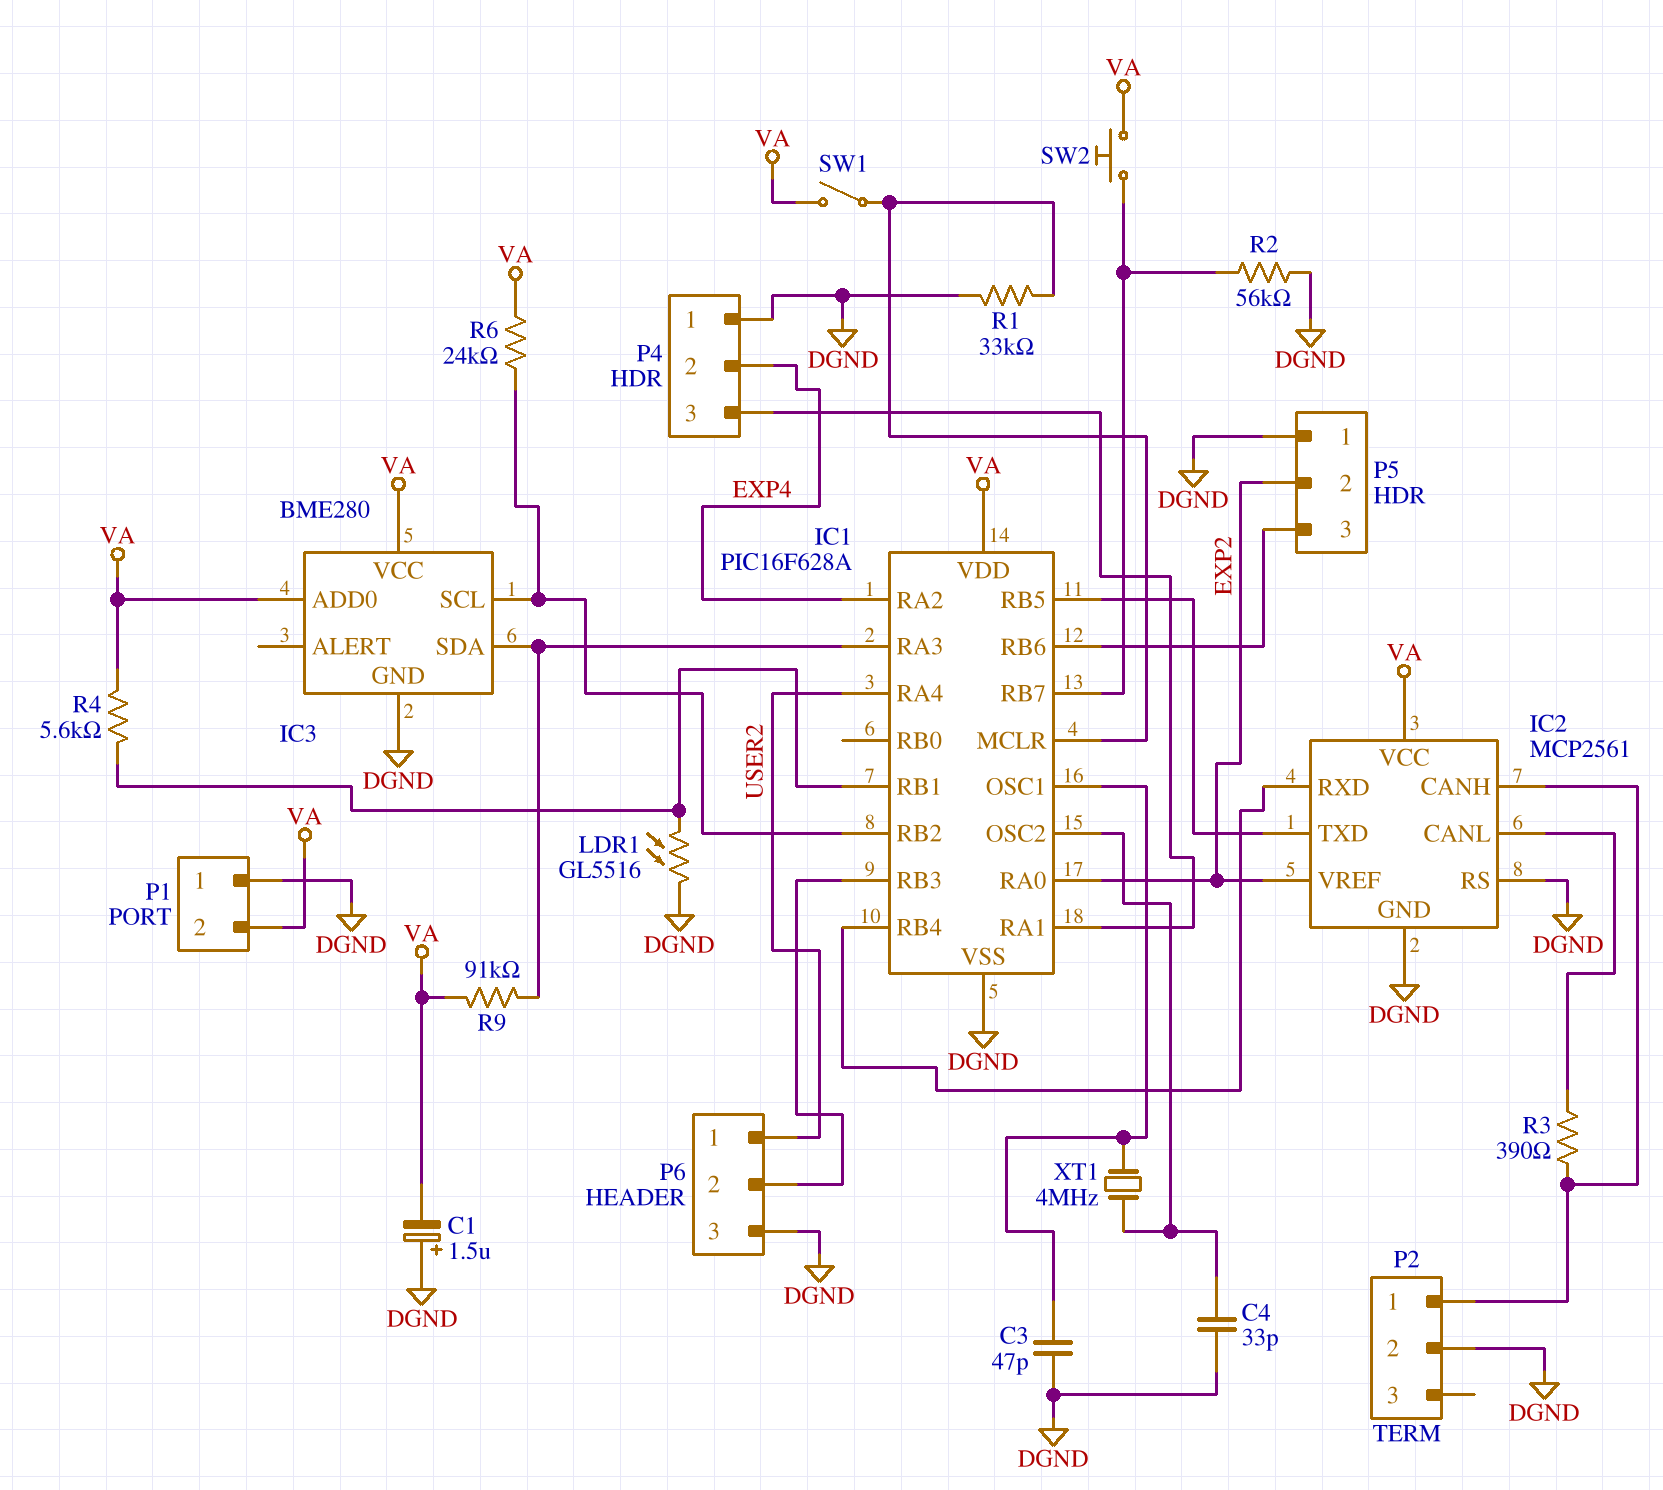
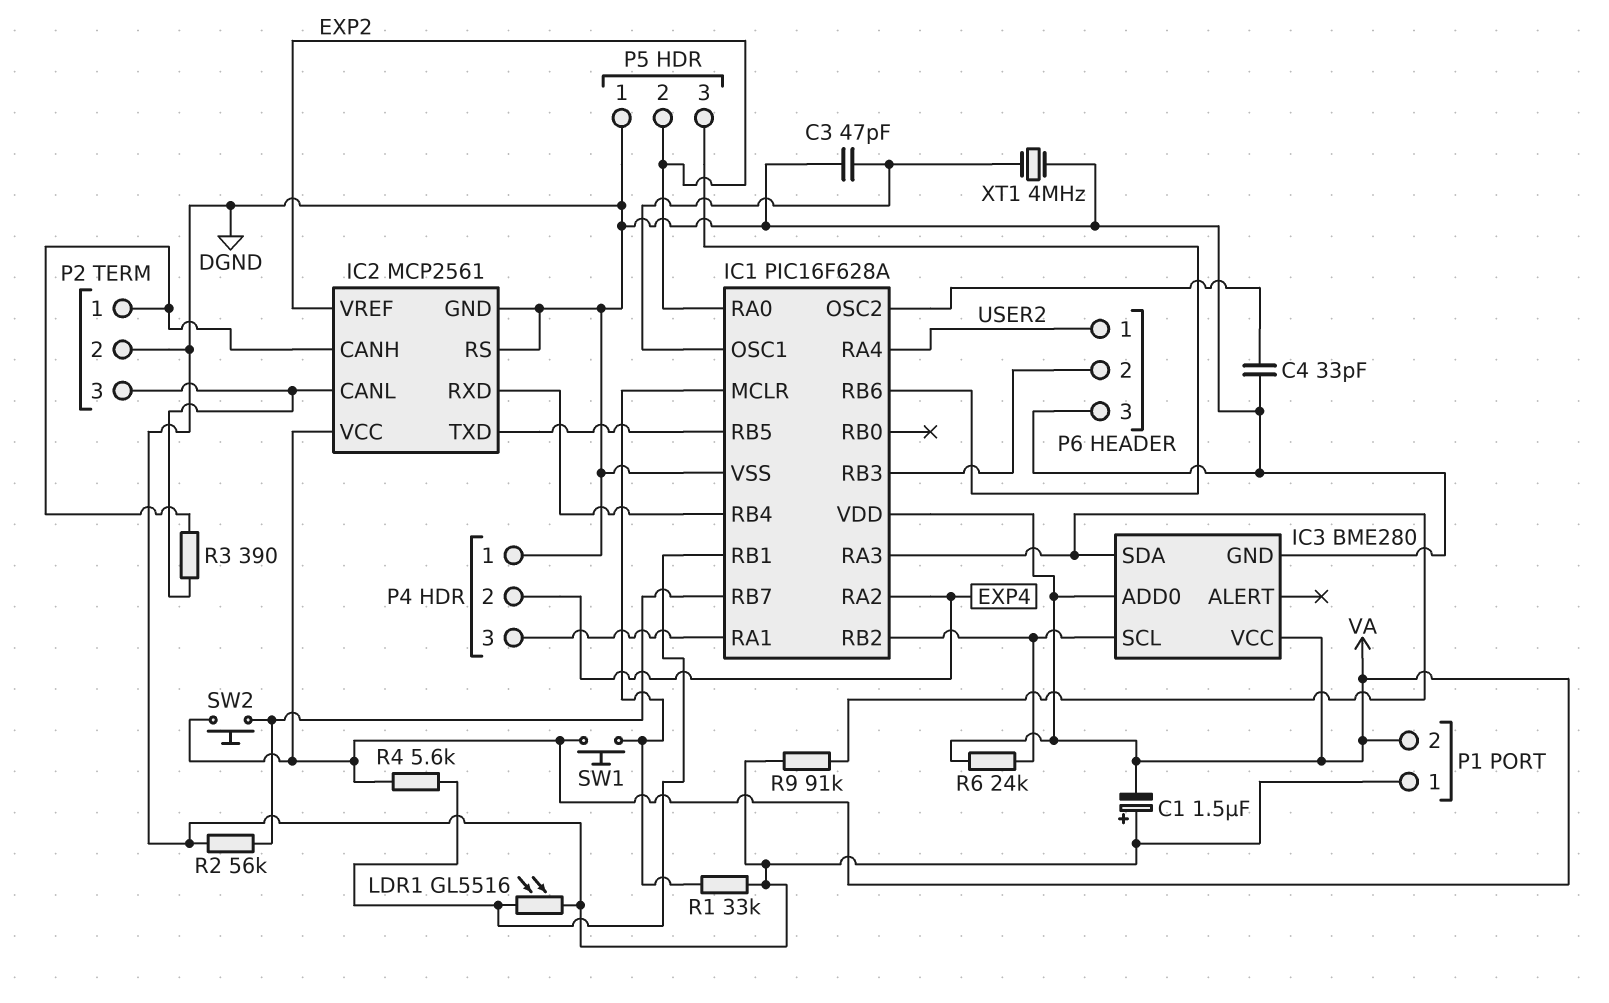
P2 pin 3: none -> IC2/CANL
R9: 91k (IC1/RA3, VA) -> 91k (DGND, IC1/RA3)
SW1: switch (IC1/MCLR, VA) -> button (IC1/MCLR, VA)
XT1: 4MHz (IC1/OSC1, IC1/OSC2) -> 4MHz (DGND, IC1/OSC1)

